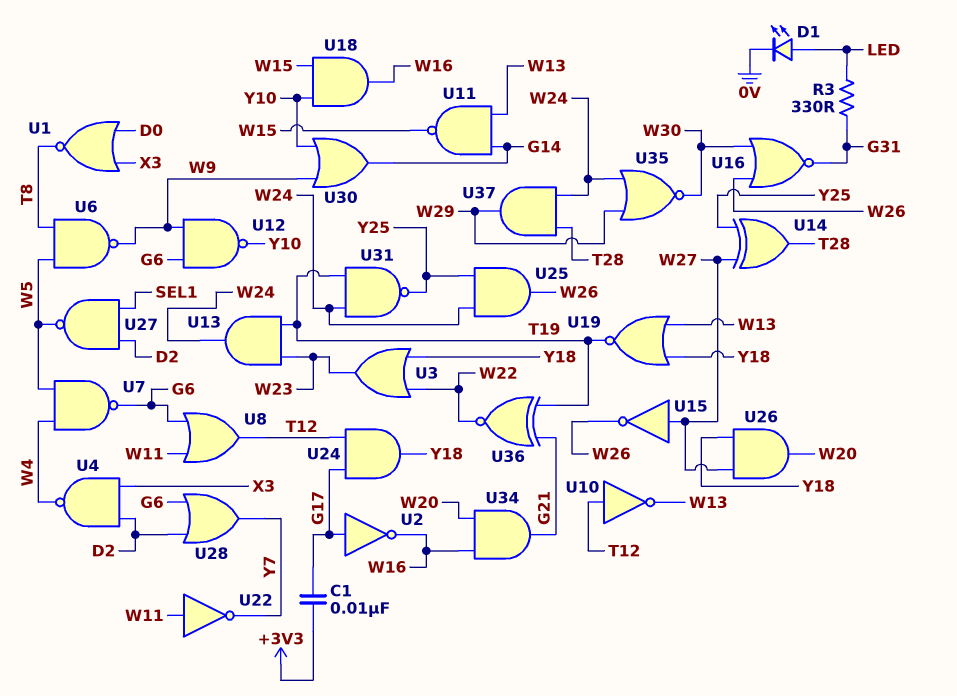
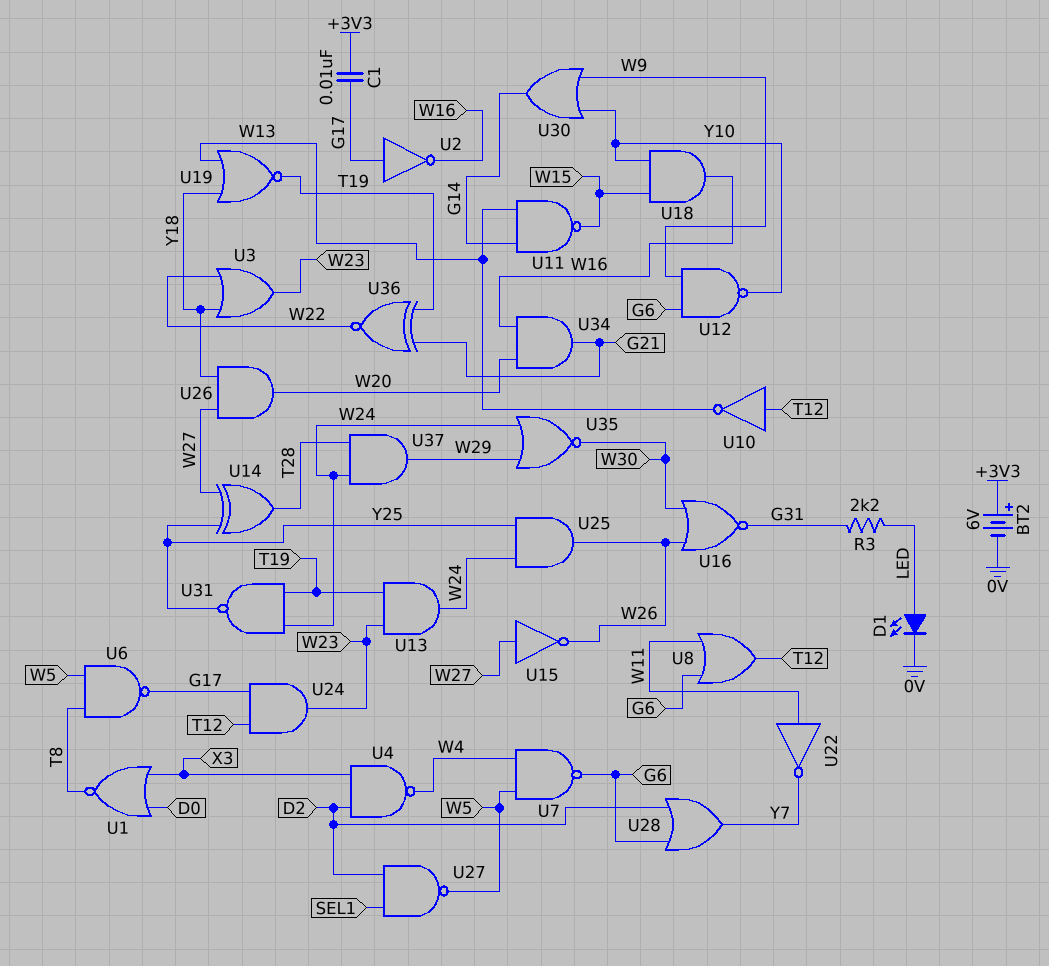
BT2: none -> 6V (plus +3V3, minus 0V)
R3: 330 (G31, LED) -> 2.2k (G31, LED)
U6: NAND (in T8, in W5, out W9) -> NAND (in T8, in W5, out G17)
U24: AND (in G17, in T12, out Y18) -> AND (in G17, in T12, out W23)

